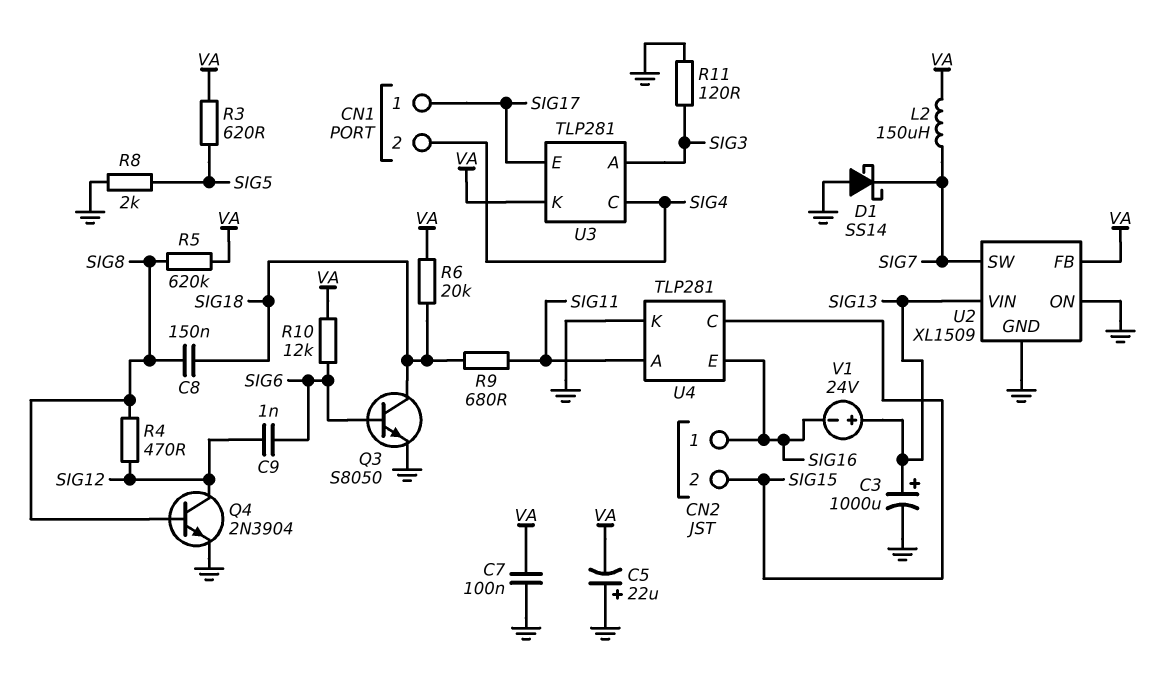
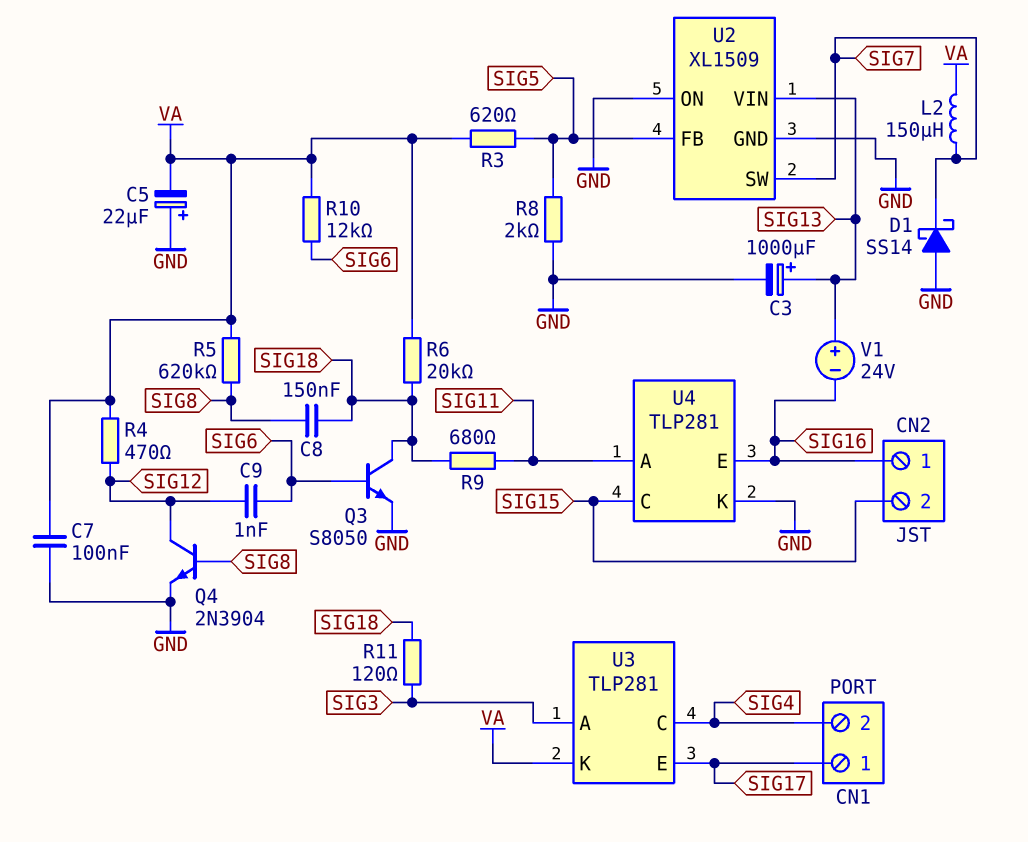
R4: 470 (SIG8, SIG12) -> 470 (SIG12, VA)
R11: 120 (GND, SIG3) -> 120 (SIG3, SIG18)
U2 pin FB: VA -> SIG5

